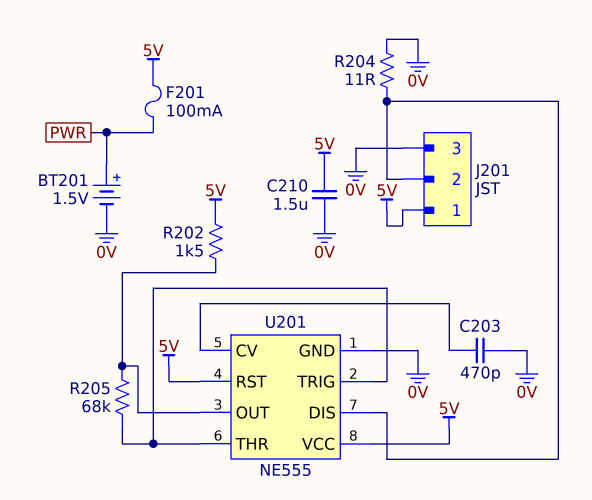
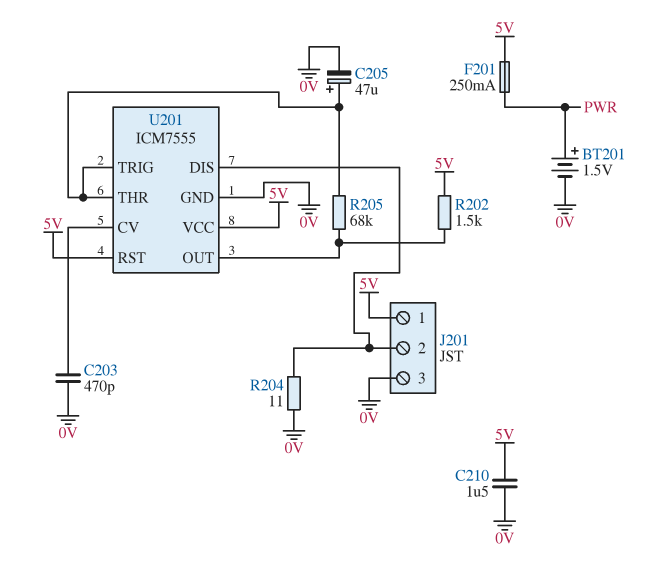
C205: none -> 47uF (plus U201/THR, minus 0V)
F201: 100mA (5V, PWR) -> 250mA (5V, PWR)
U201: NE555 -> ICM7555

